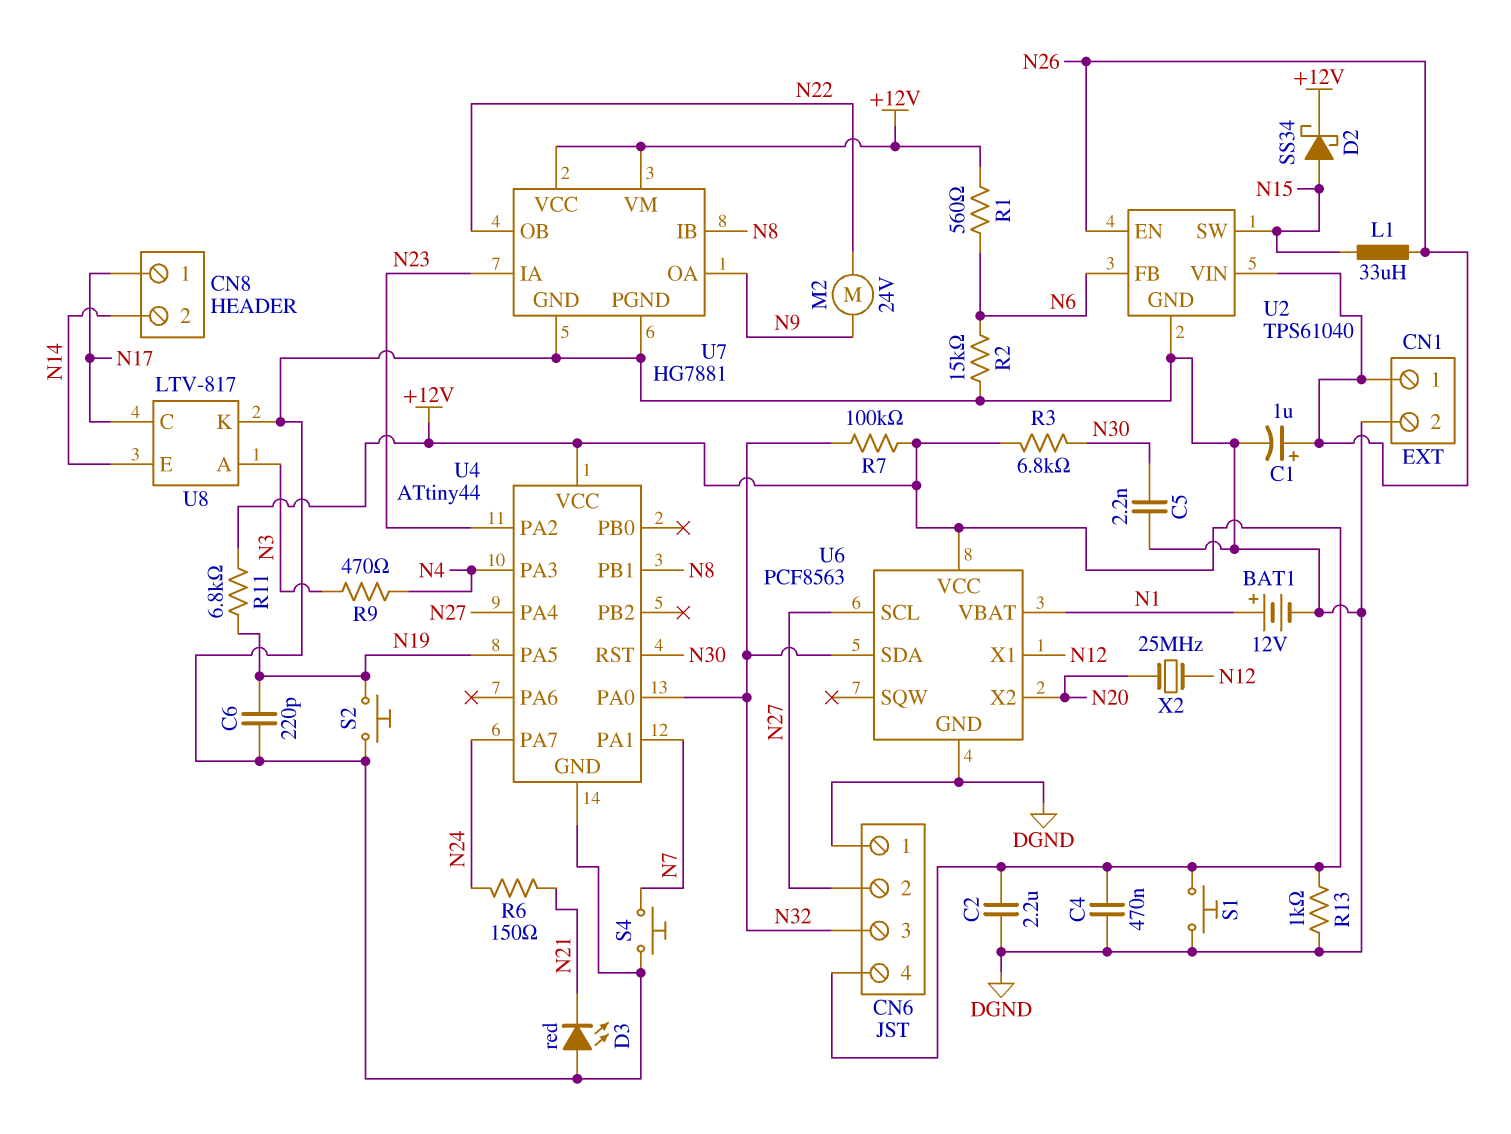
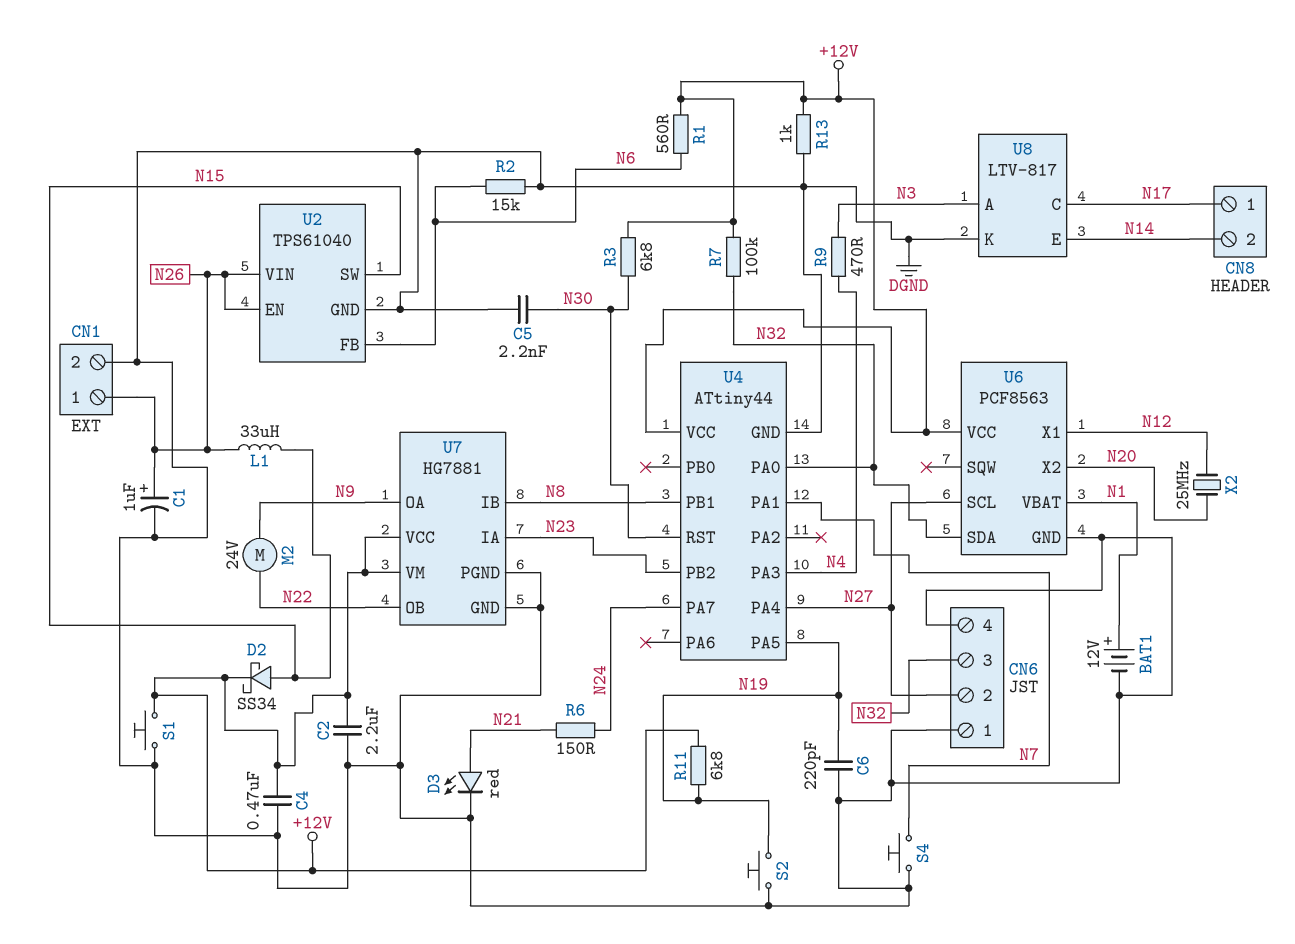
CN6 pin 4: +12V -> DGND
D3: LED red (A DGND, K N21) -> LED red (A N21, K DGND)
U4 pin PA2: N23 -> none
U4 pin PB2: none -> N23

